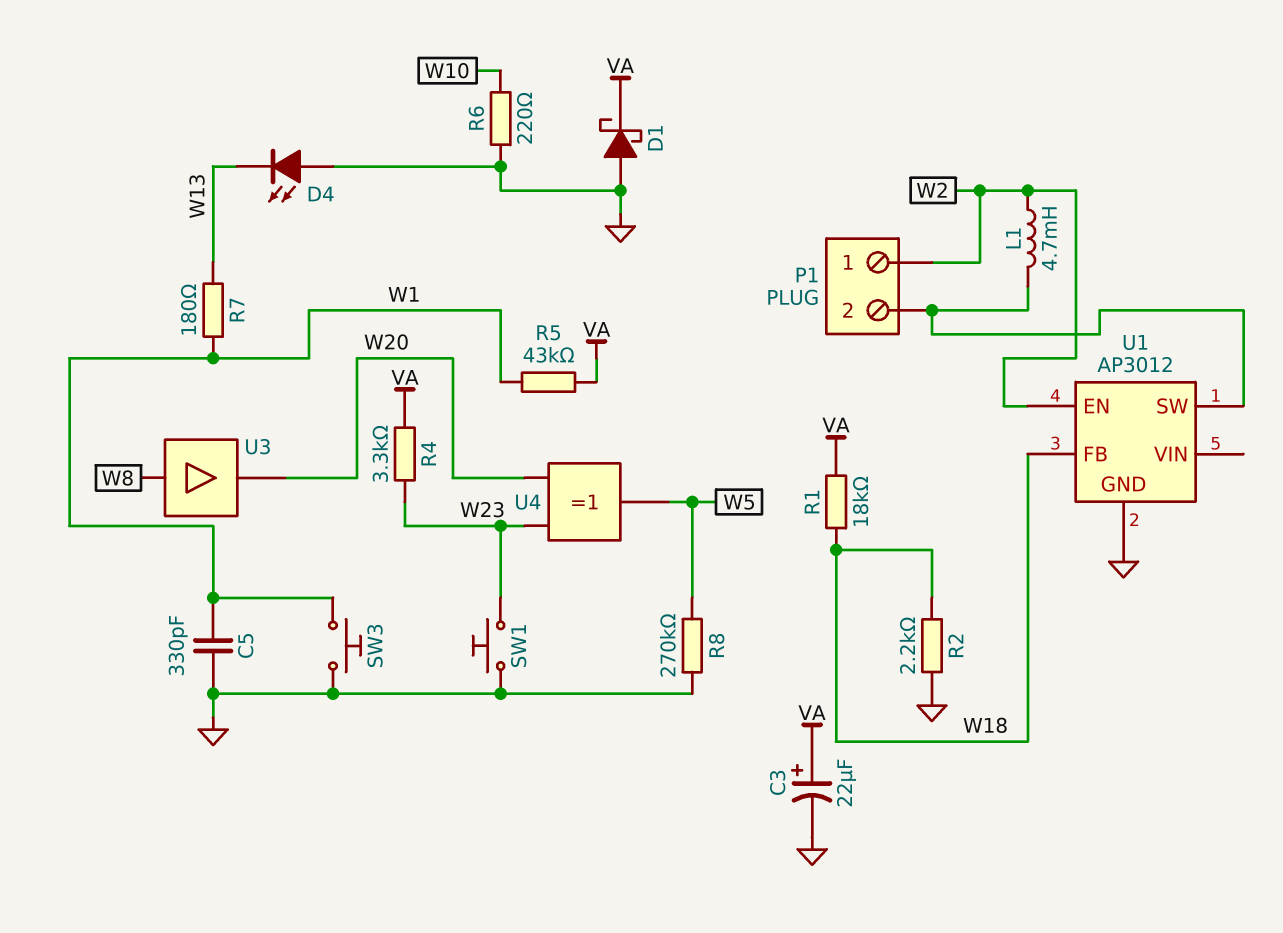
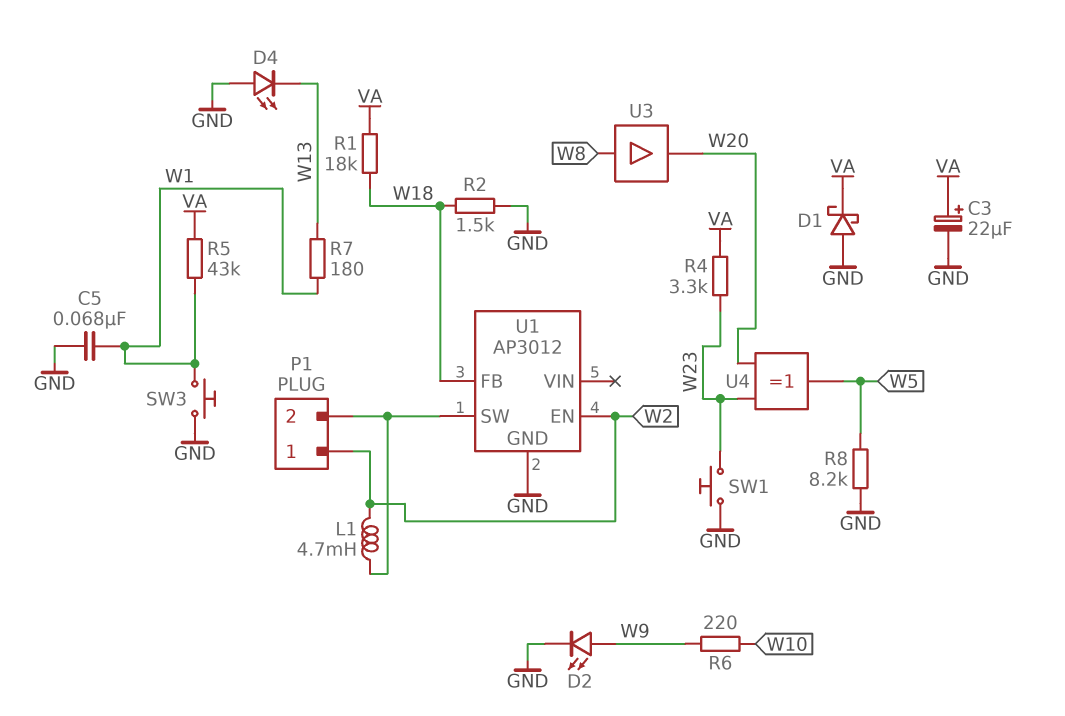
C5: 330pF (GND, W1) -> 68nF (GND, W1)
D2: none -> LED (A W9, K GND)
R2: 2.2k (GND, W18) -> 1.5k (GND, W18)
R6: 220 (GND, W10) -> 220 (W9, W10)
R8: 270k (GND, W5) -> 8.2k (GND, W5)

